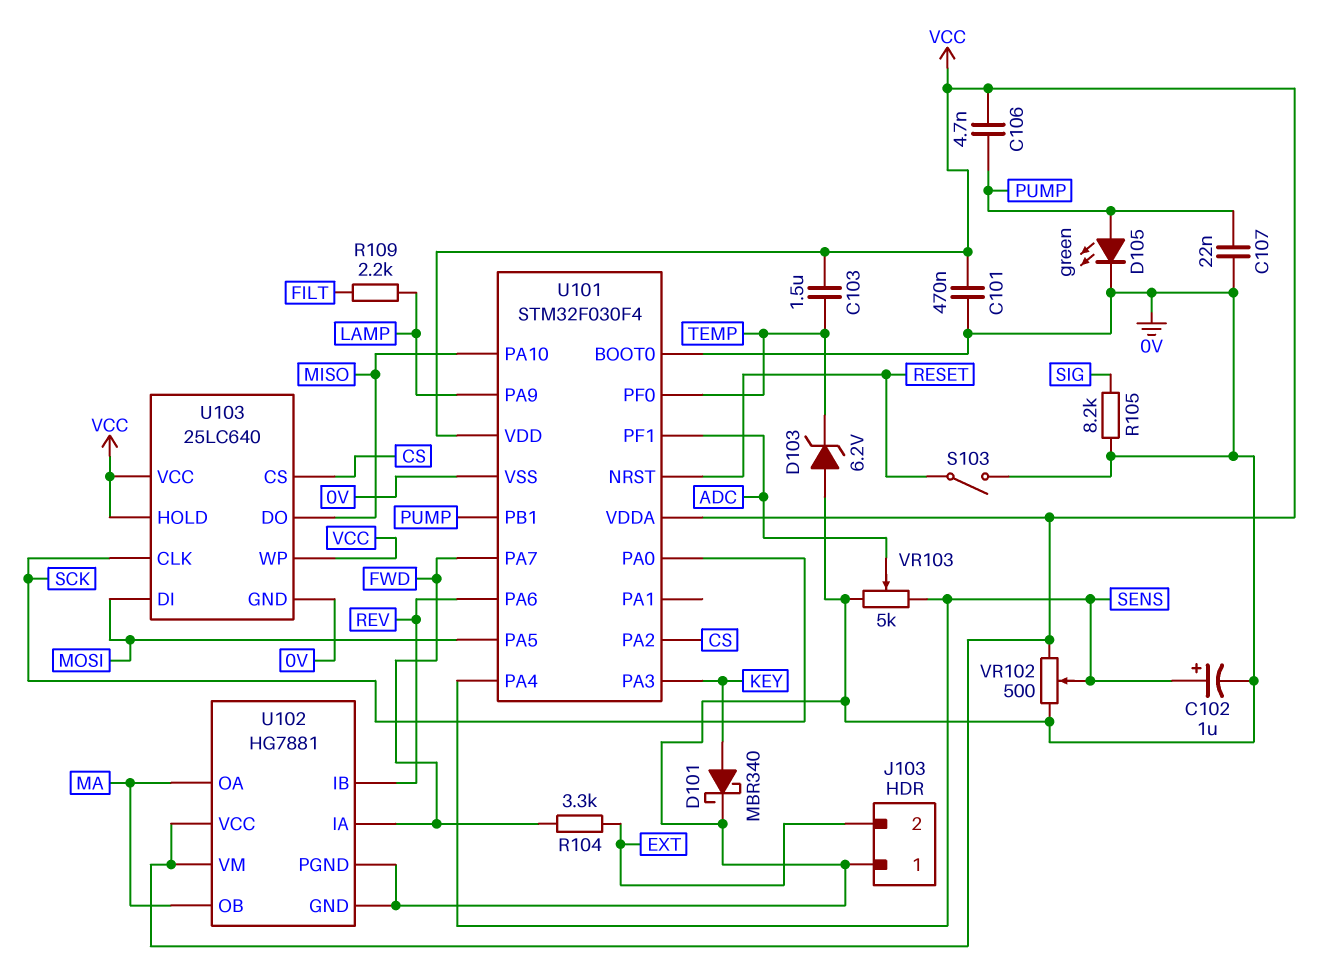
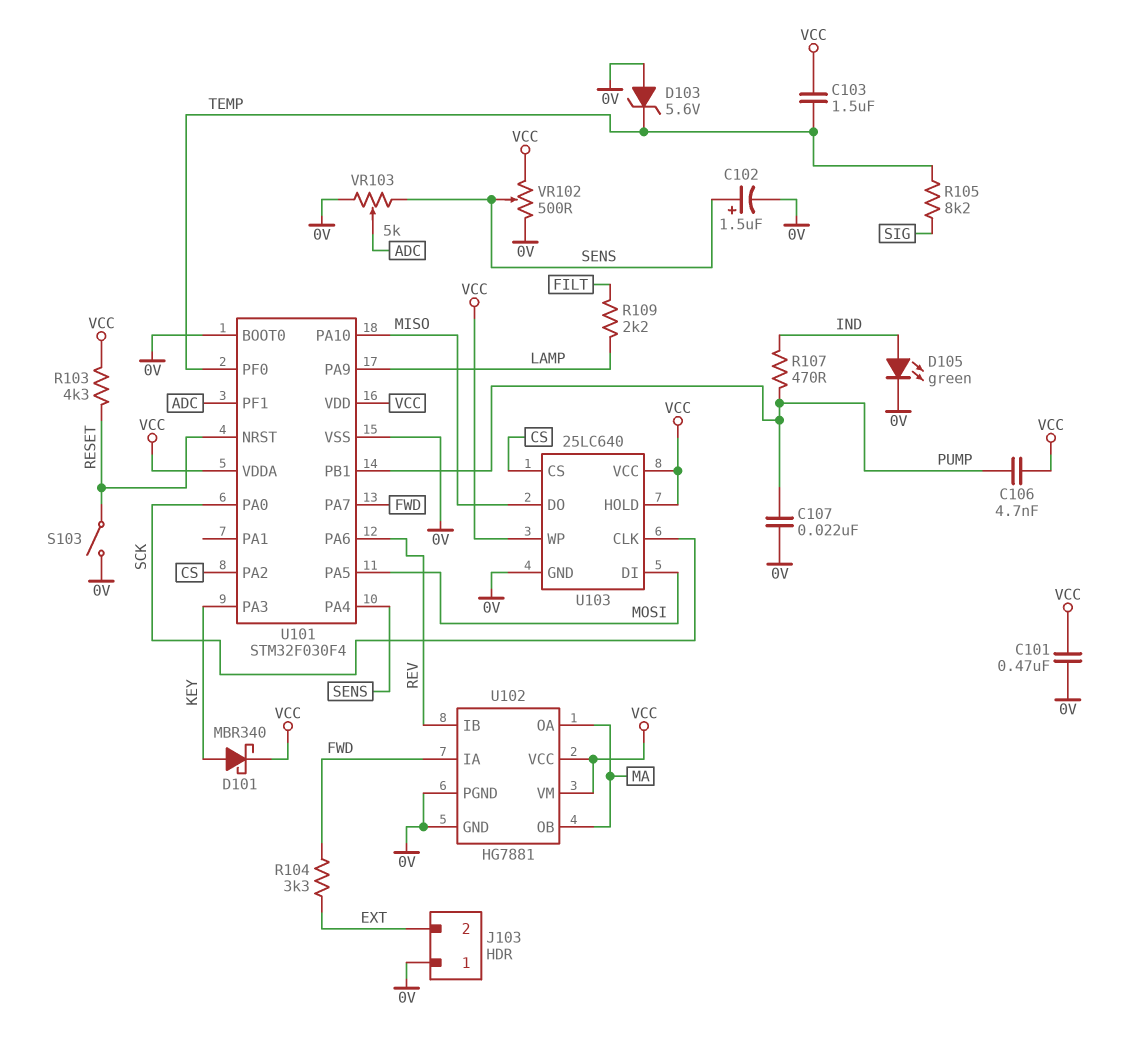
C102: 1uF (plus SENS, minus 0V) -> 1.5uF (plus SENS, minus 0V)
D101: schottky MBR340 (A KEY, K 0V) -> schottky MBR340 (A KEY, K VCC)
D103: zener 6.2V (A 0V, K TEMP) -> zener 5.6V (A 0V, K TEMP)
D105: LED green (A PUMP, K 0V) -> LED green (A IND, K 0V)
R103: none -> 4.3k (RESET, VCC)
R105: 8.2k (0V, SIG) -> 8.2k (SIG, TEMP)
R107: none -> 470 (IND, PUMP)

